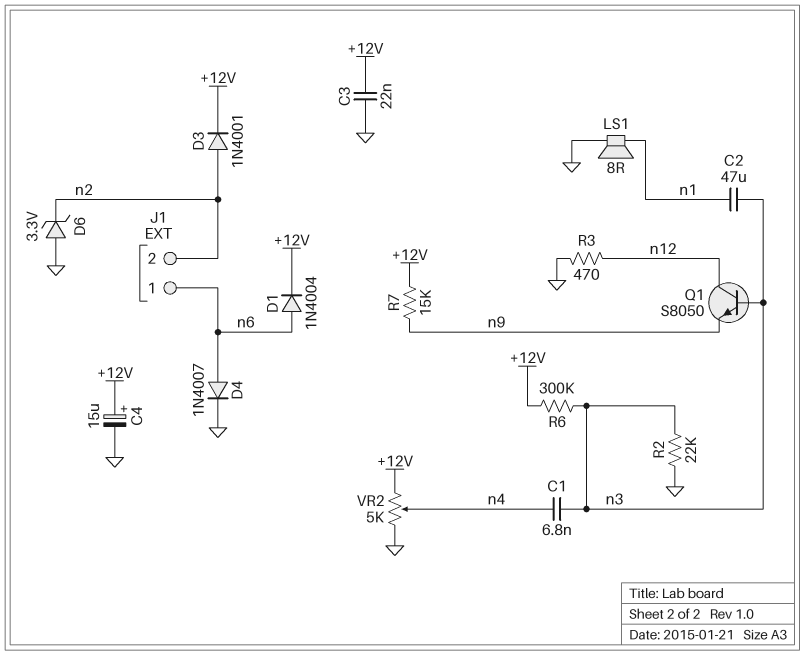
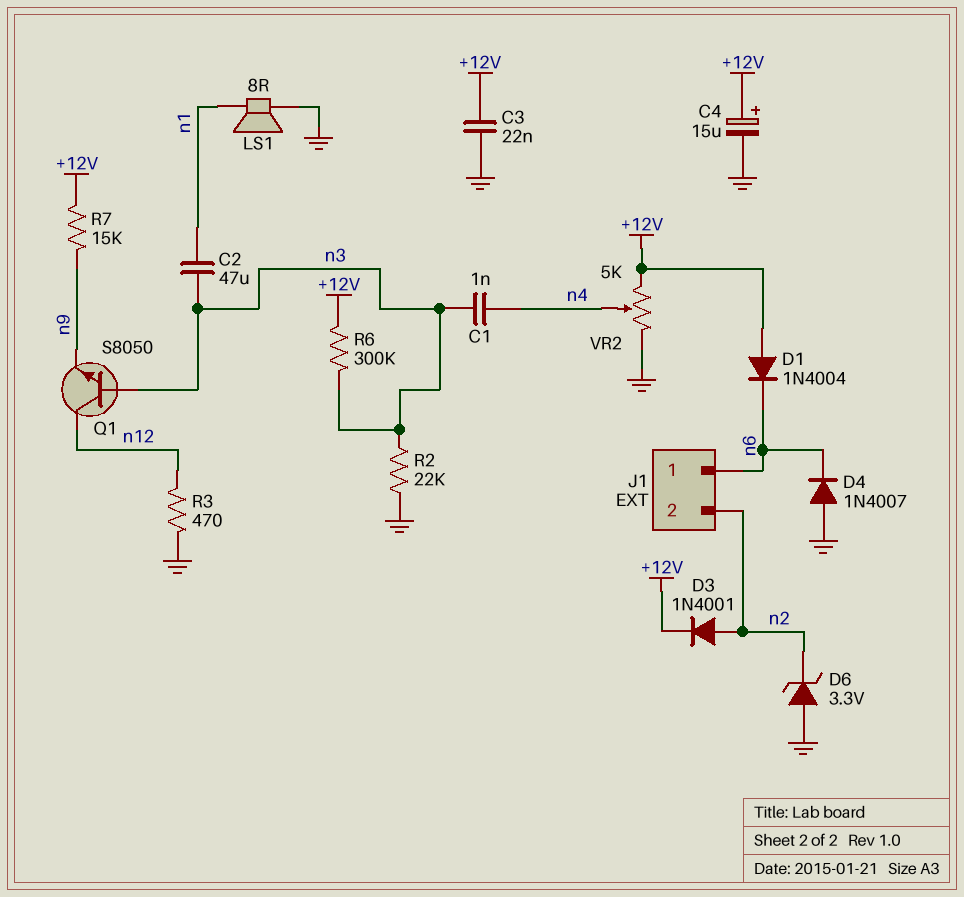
C1: 6.8nF (n3, n4) -> 1nF (n3, n4)
D1: diode 1N4004 (A n6, K +12V) -> diode 1N4004 (A +12V, K n6)
D4: diode 1N4007 (A n6, K GND) -> diode 1N4007 (A GND, K n6)

